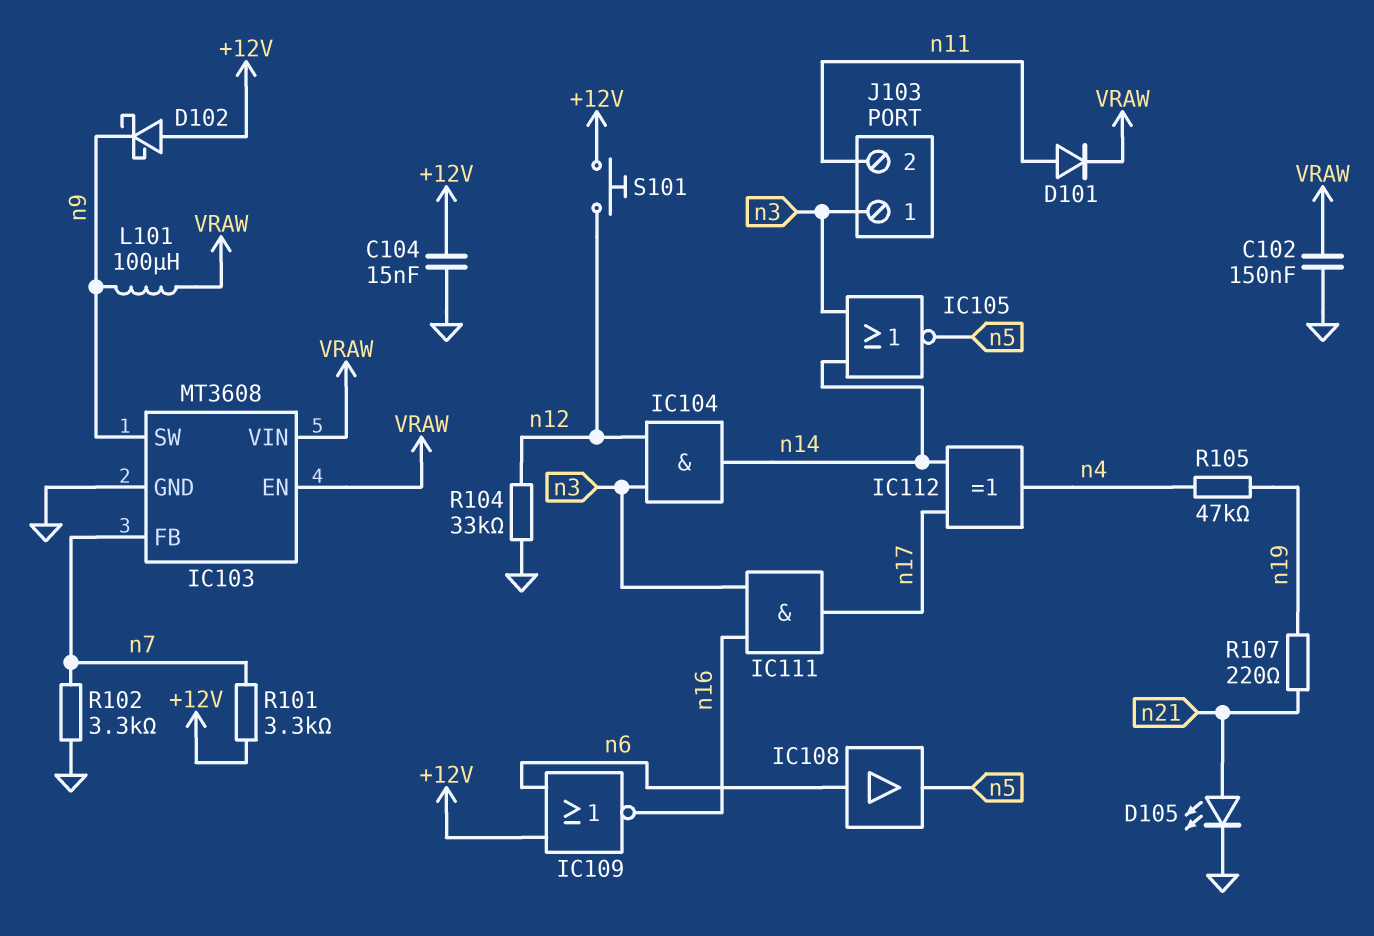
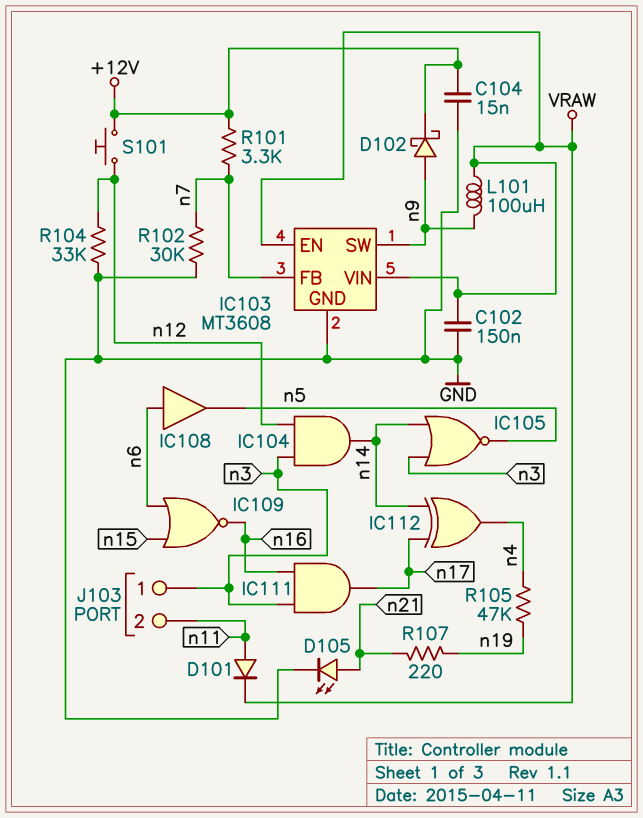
D102: schottky (A +12V, K n9) -> schottky (A n9, K +12V)
IC109: NOR (in +12V, in n6, out n16) -> NOR (in n6, in n15, out n16)
R102: 3.3k (GND, n7) -> 30k (GND, n7)

